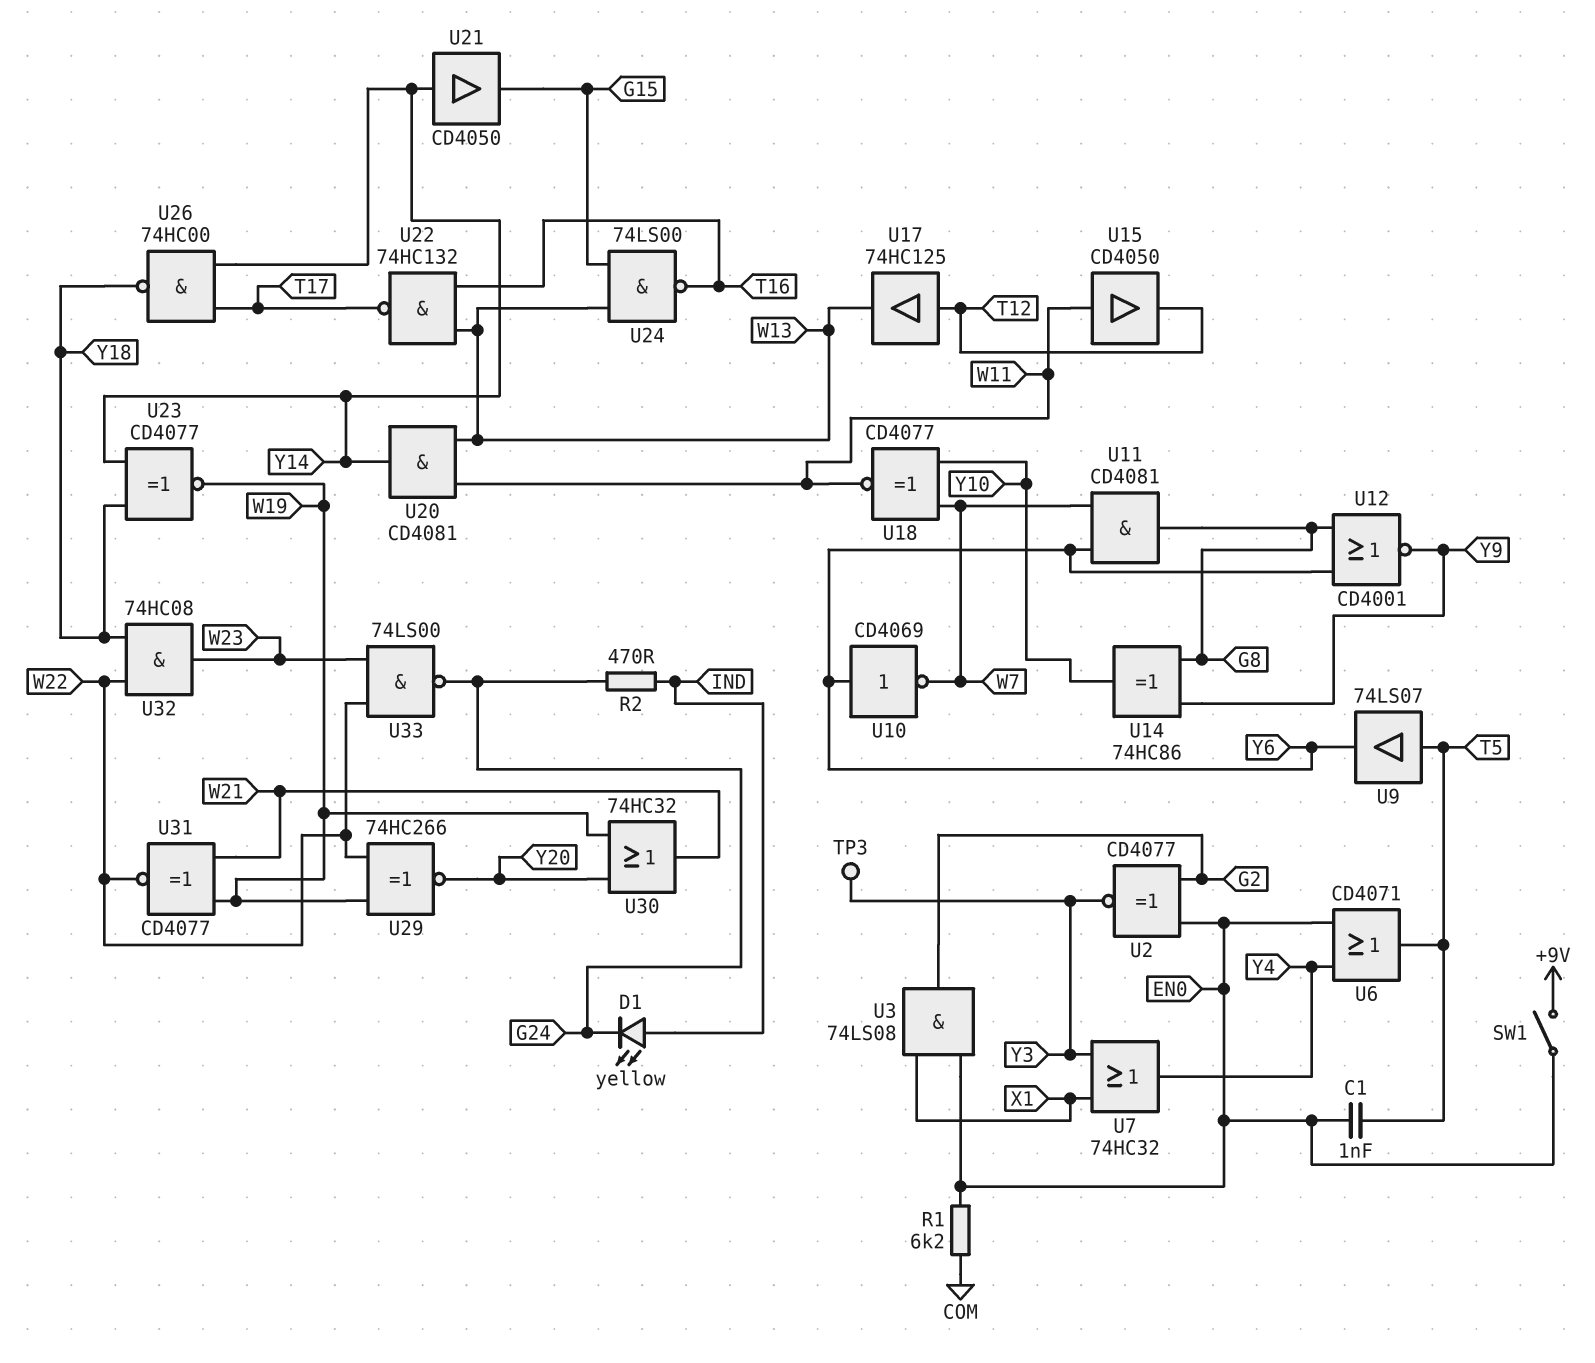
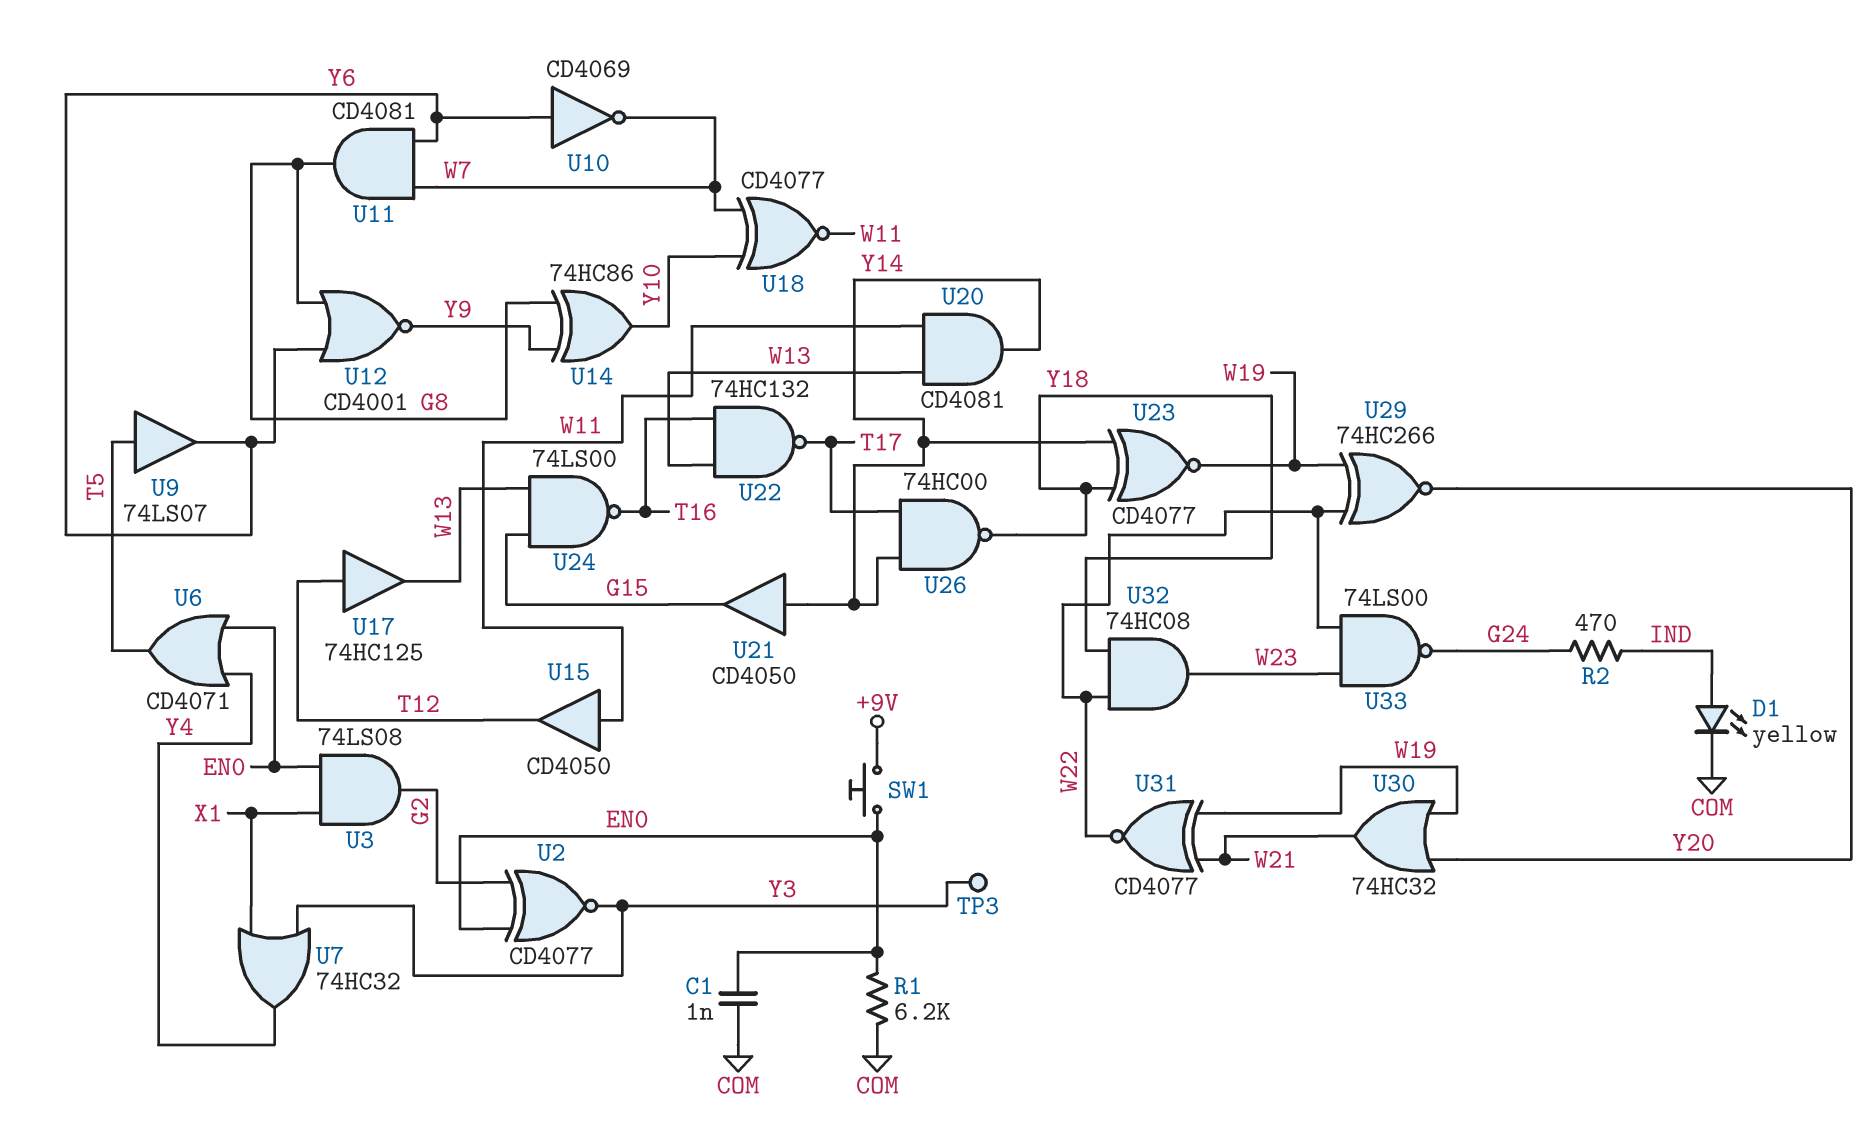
C1: 1nF (EN0, T5) -> 1nF (COM, EN0)
D1: LED yellow (A IND, K G24) -> LED yellow (A IND, K COM)
SW1: switch (+9V, EN0) -> button (+9V, EN0)

